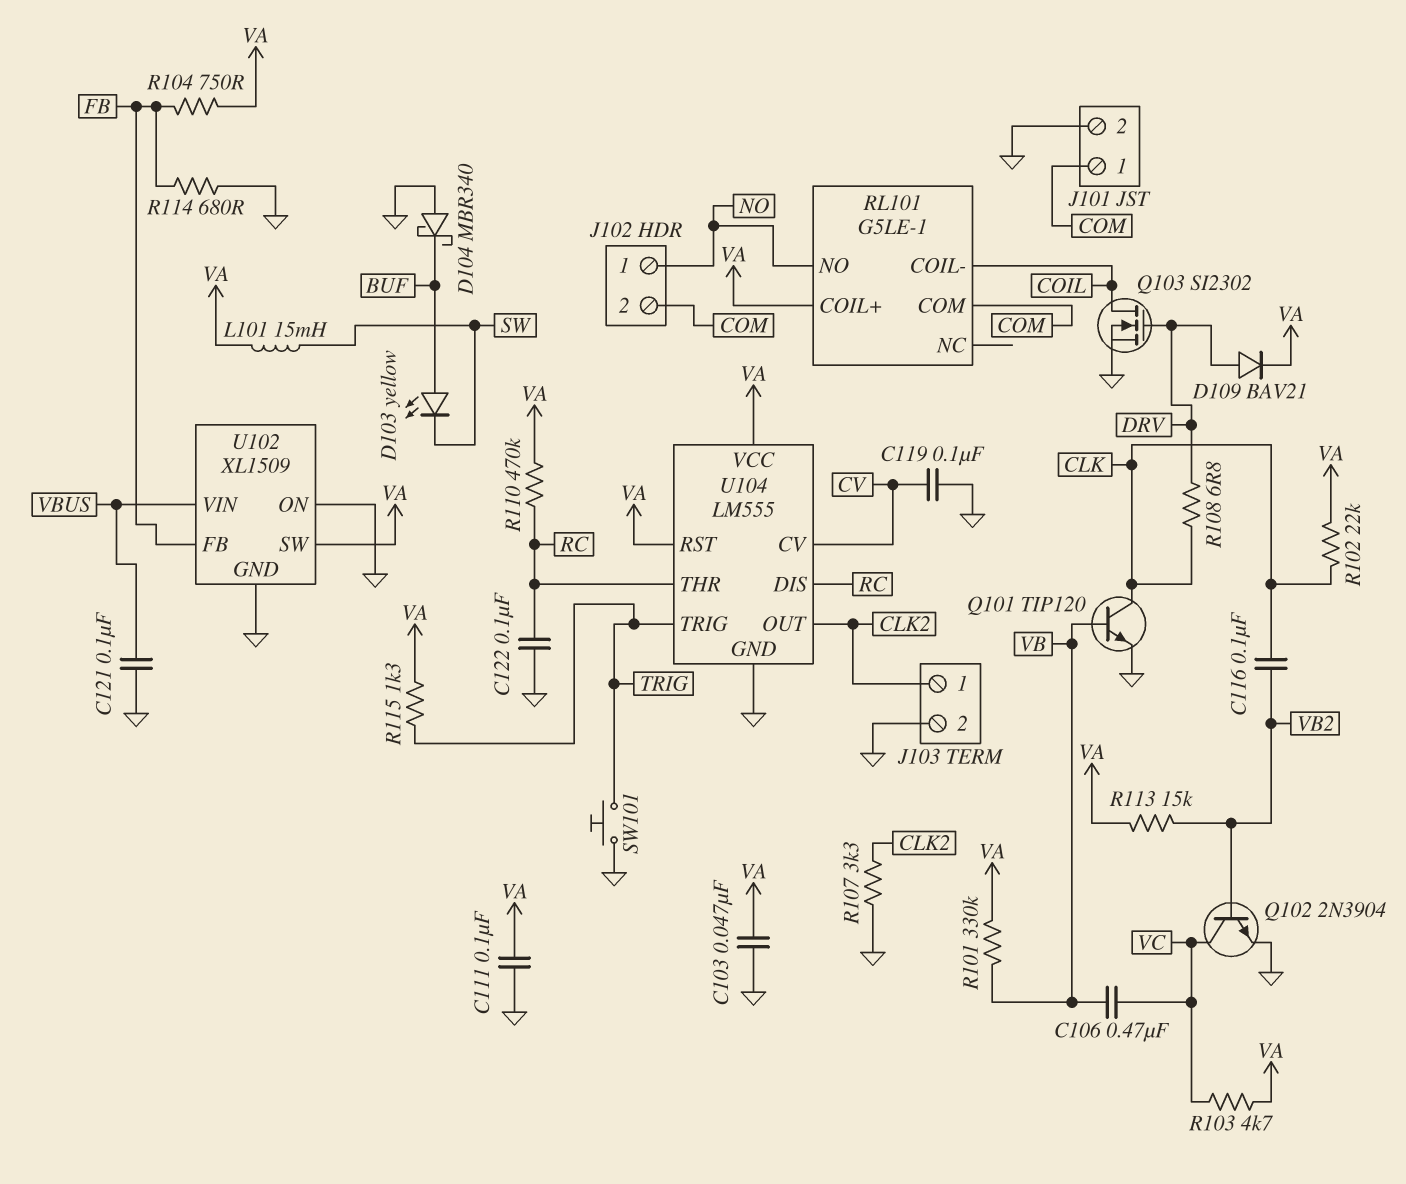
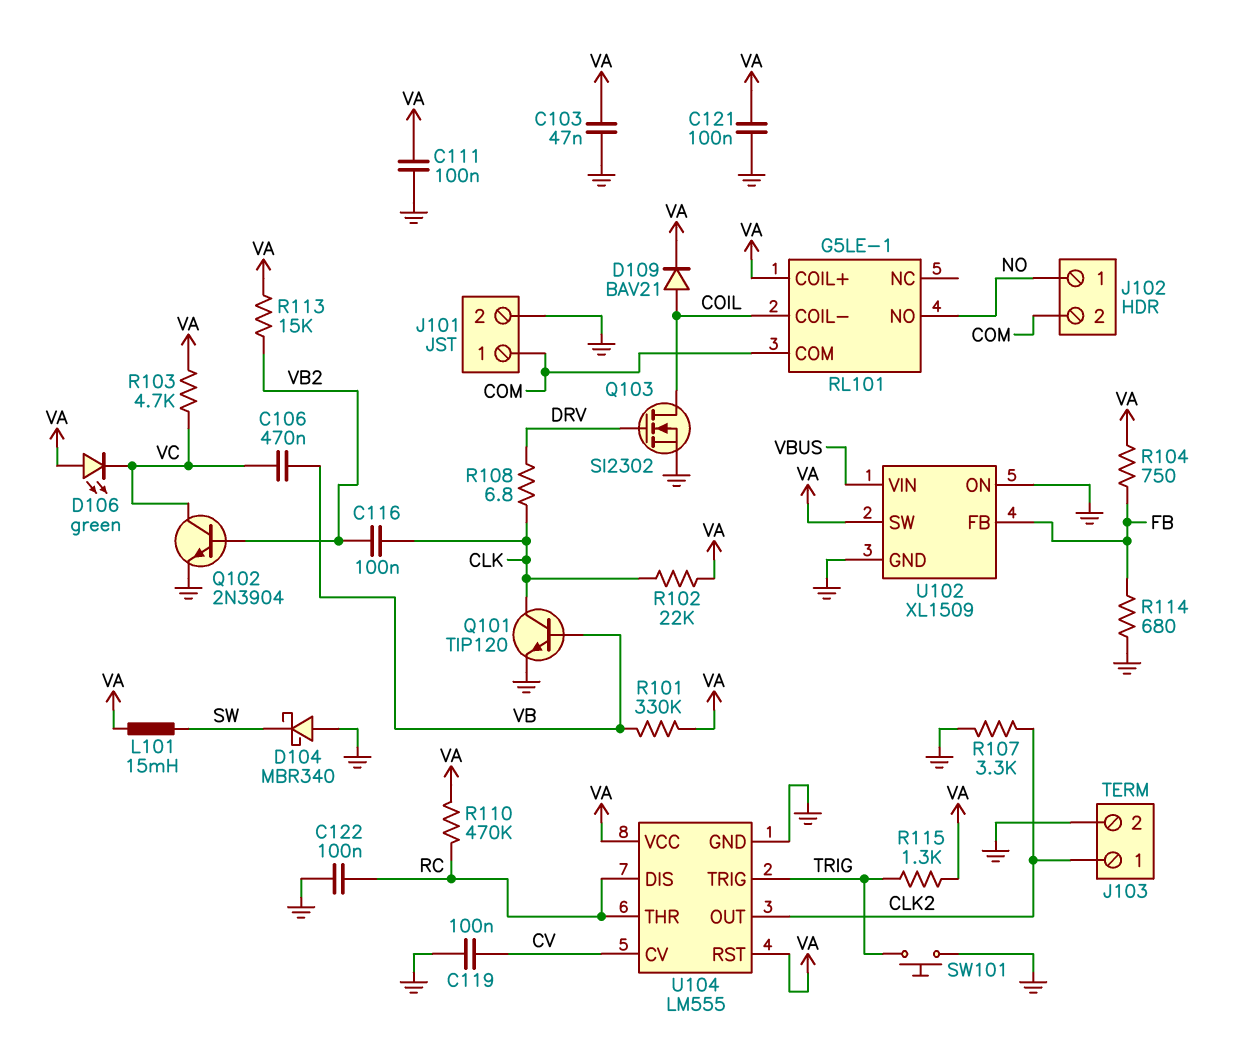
C121: 100nF (GND, VBUS) -> 100nF (GND, VA)
D103: LED yellow (A BUF, K SW) -> none
D104: schottky MBR340 (A GND, K BUF) -> schottky MBR340 (A GND, K SW)
D106: none -> LED green (A VA, K VC)
D109: diode BAV21 (A DRV, K VA) -> diode BAV21 (A COIL, K VA)

